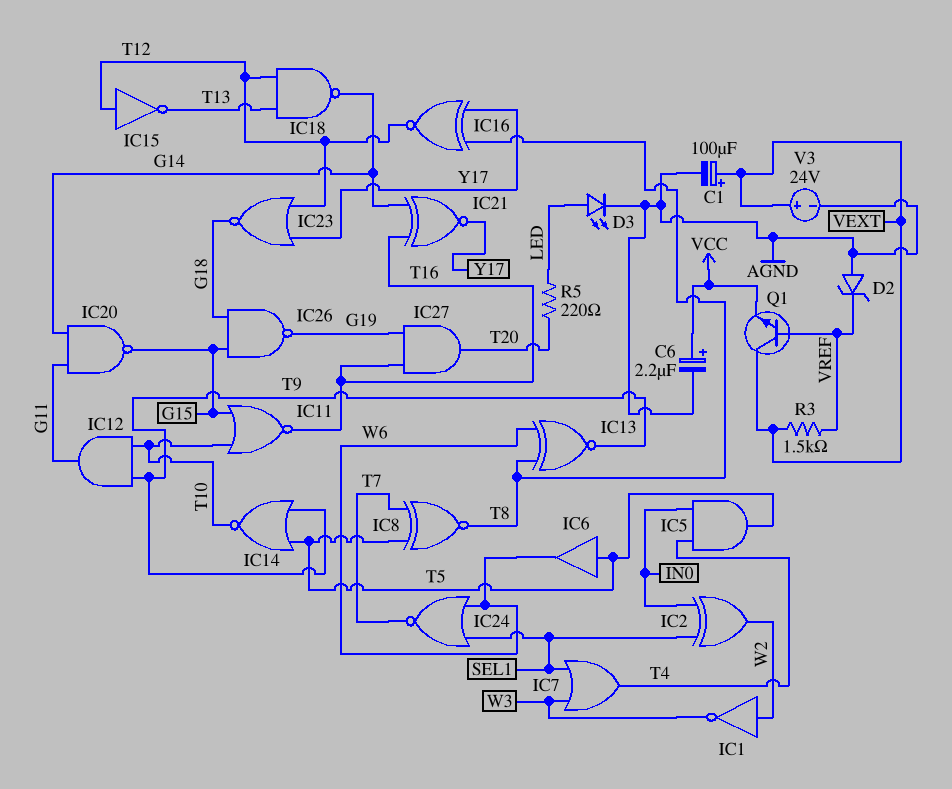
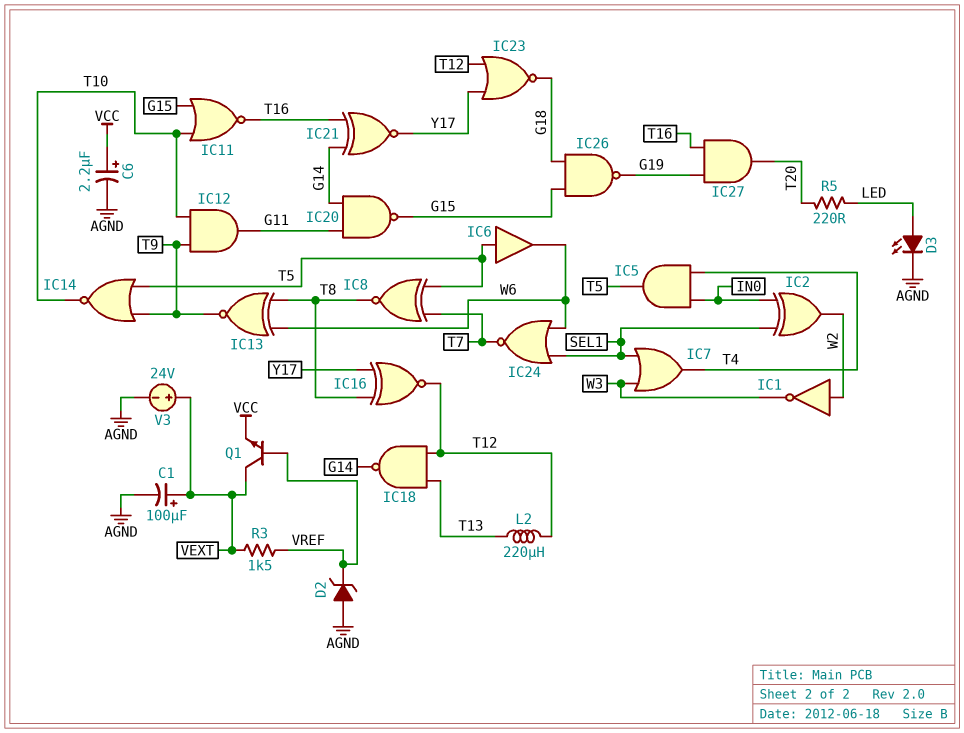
IC15: NOT (in T12, out T13) -> none
L2: none -> 220uH (T12, T13)

